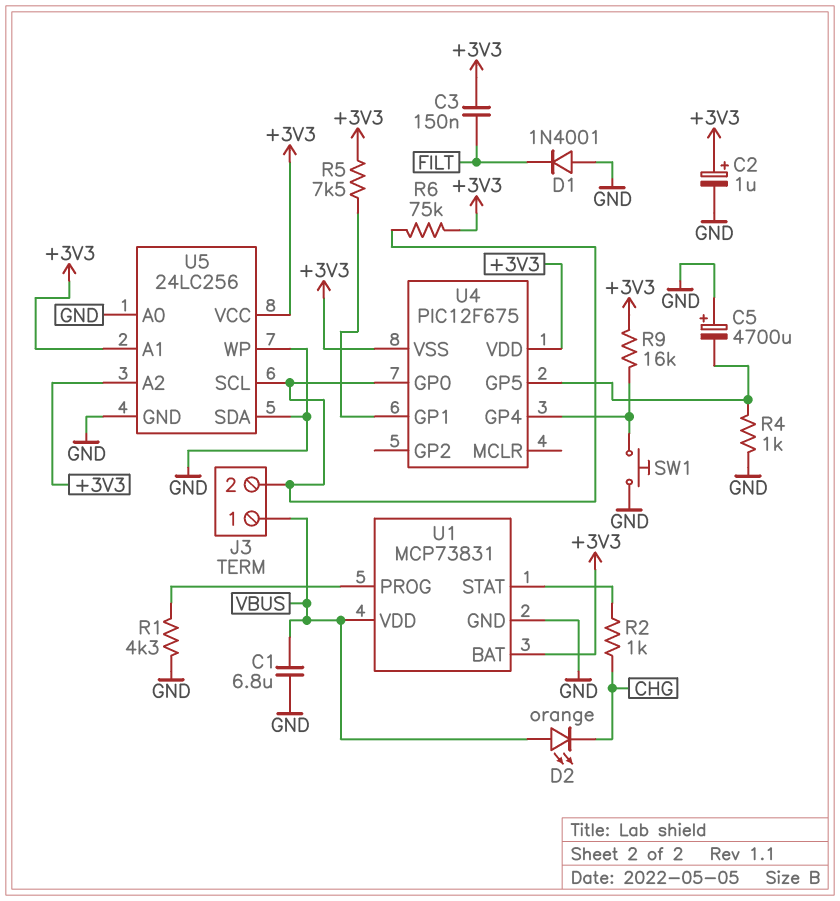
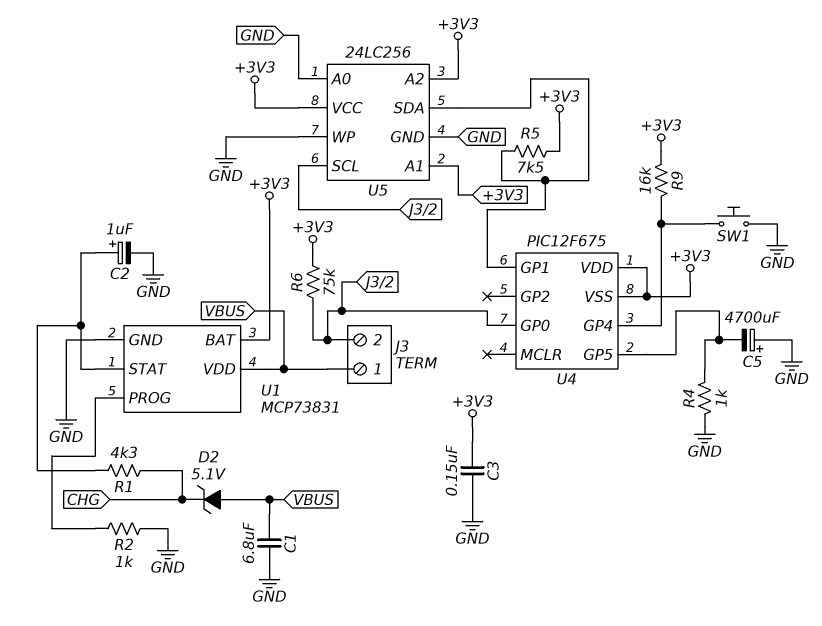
C2: 1uF (plus +3V3, minus GND) -> 1uF (plus U1/STAT, minus GND)
C3: 150nF (+3V3, FILT) -> 150nF (+3V3, GND)
D1: diode 1N4001 (A GND, K FILT) -> none
D2: LED orange (A VBUS, K CHG) -> zener 5.1V (A VBUS, K CHG)
R1: 4.3k (GND, U1/PROG) -> 4.3k (CHG, U1/STAT)
R2: 1k (CHG, U1/STAT) -> 1k (GND, U1/PROG)
U5 pin SDA: GND -> U4/GP1

